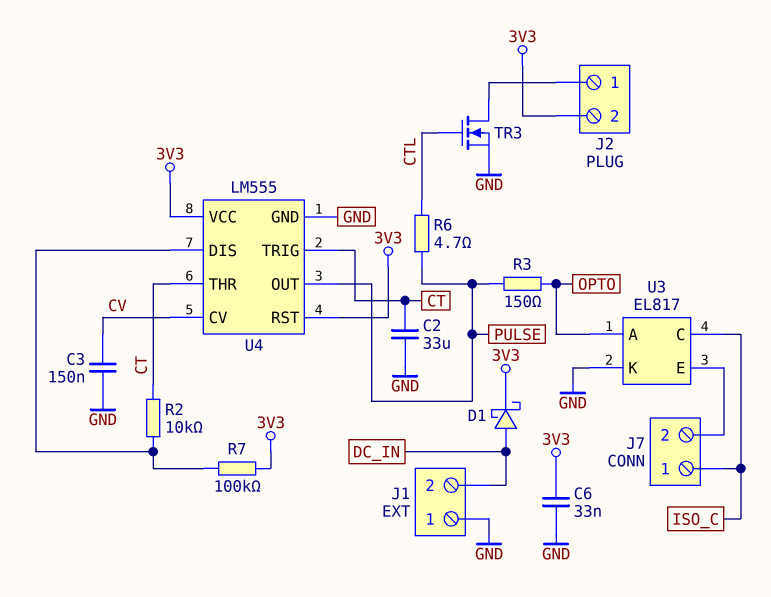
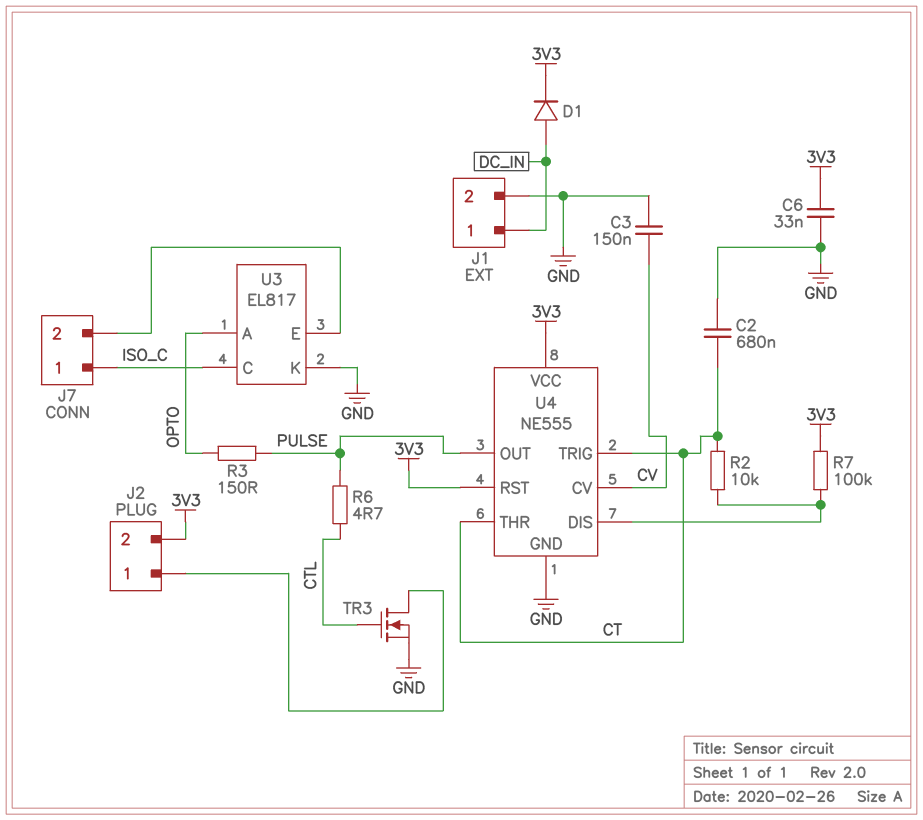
C2: 33uF (CT, GND) -> 680nF (CT, GND)
D1: schottky (A DC_IN, K 3V3) -> diode (A DC_IN, K 3V3)
J1 pin 1: GND -> DC_IN
J1 pin 2: DC_IN -> GND
U4: LM555 -> NE555

